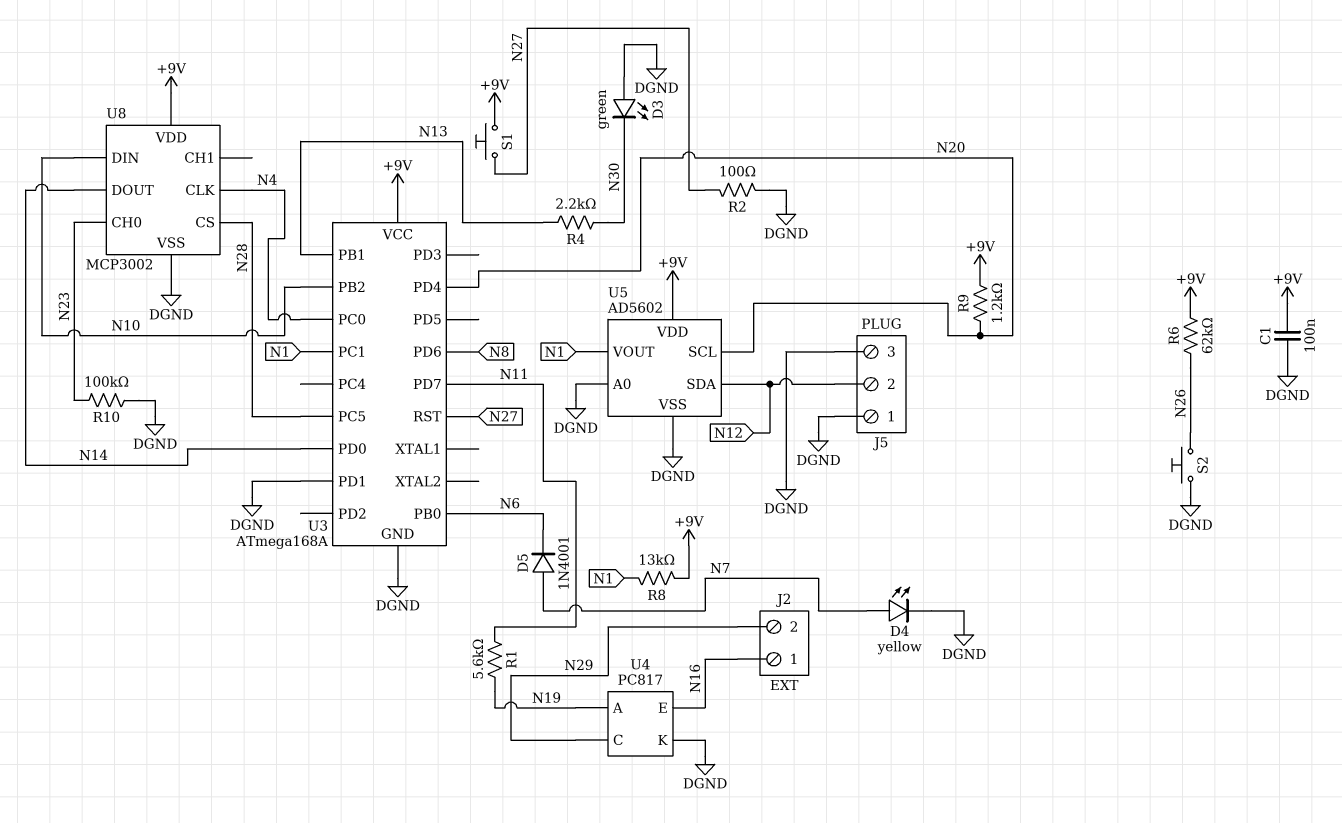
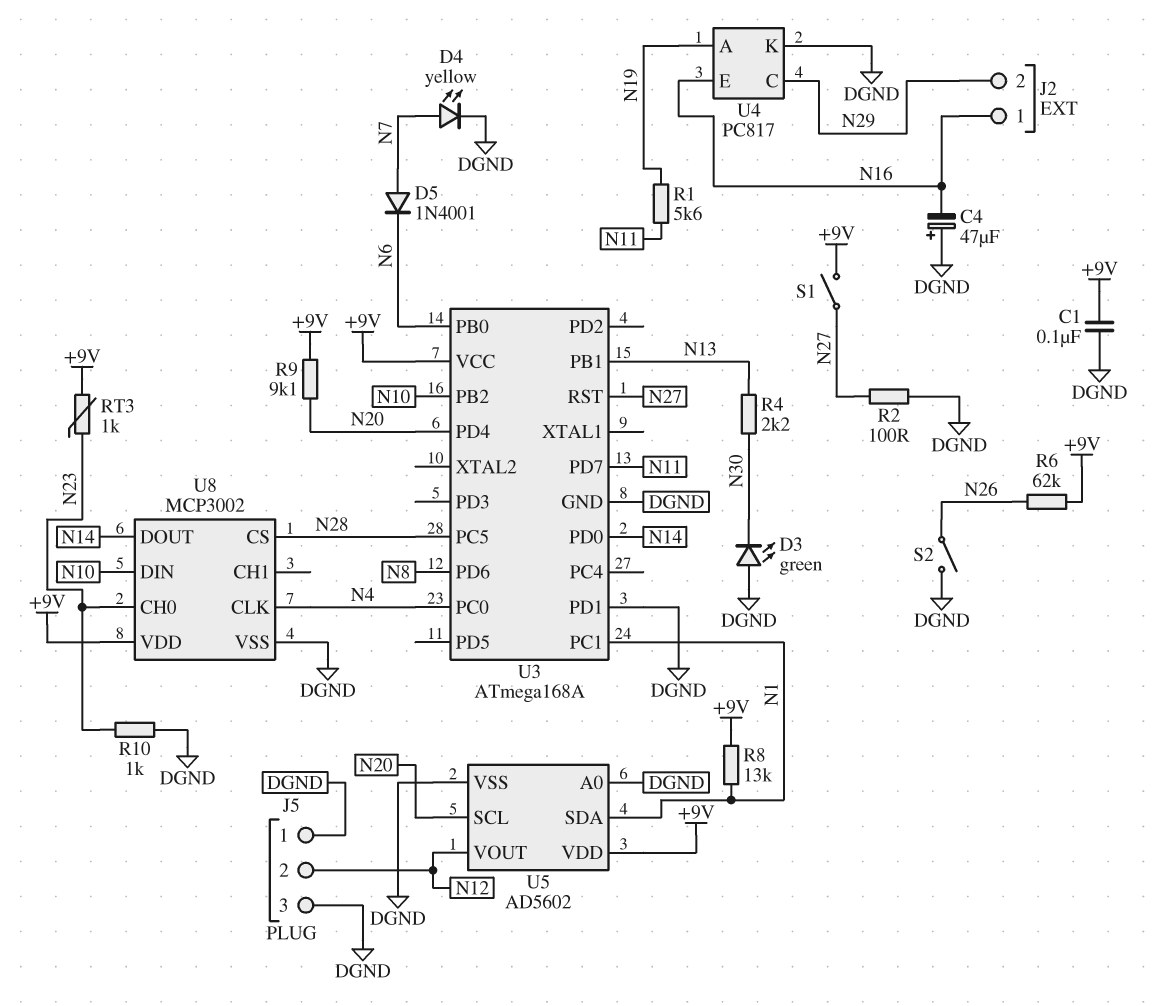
C4: none -> 47uF (plus DGND, minus N16)
R9: 1.2k (+9V, N20) -> 9.1k (+9V, N20)
R10: 100k (DGND, N23) -> 1k (DGND, N23)
RT3: none -> 1k (+9V, N23)
S1: button (+9V, N27) -> switch (+9V, N27)
S2: button (DGND, N26) -> switch (DGND, N26)
U5 pin SDA: N12 -> N1
U5 pin VOUT: N1 -> N12

